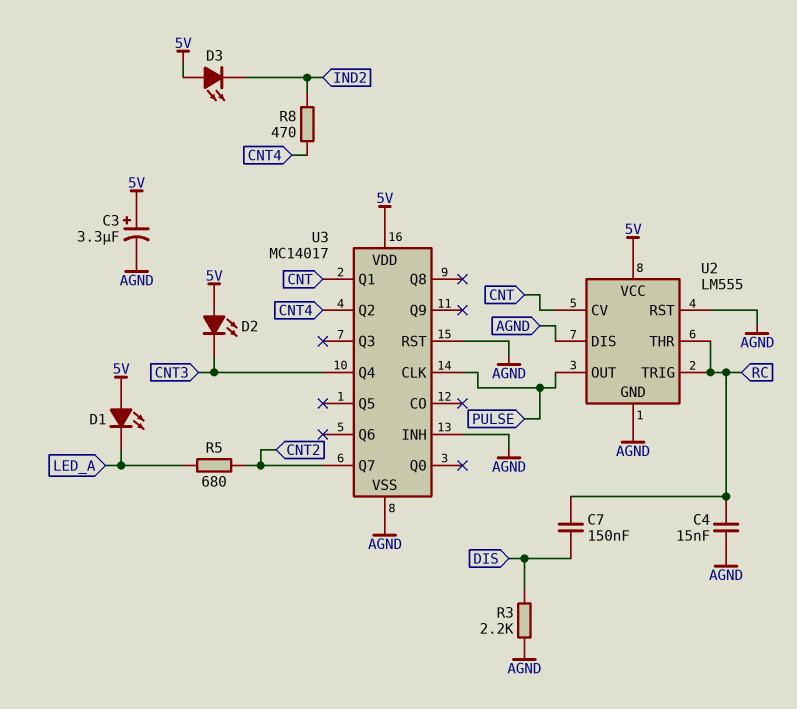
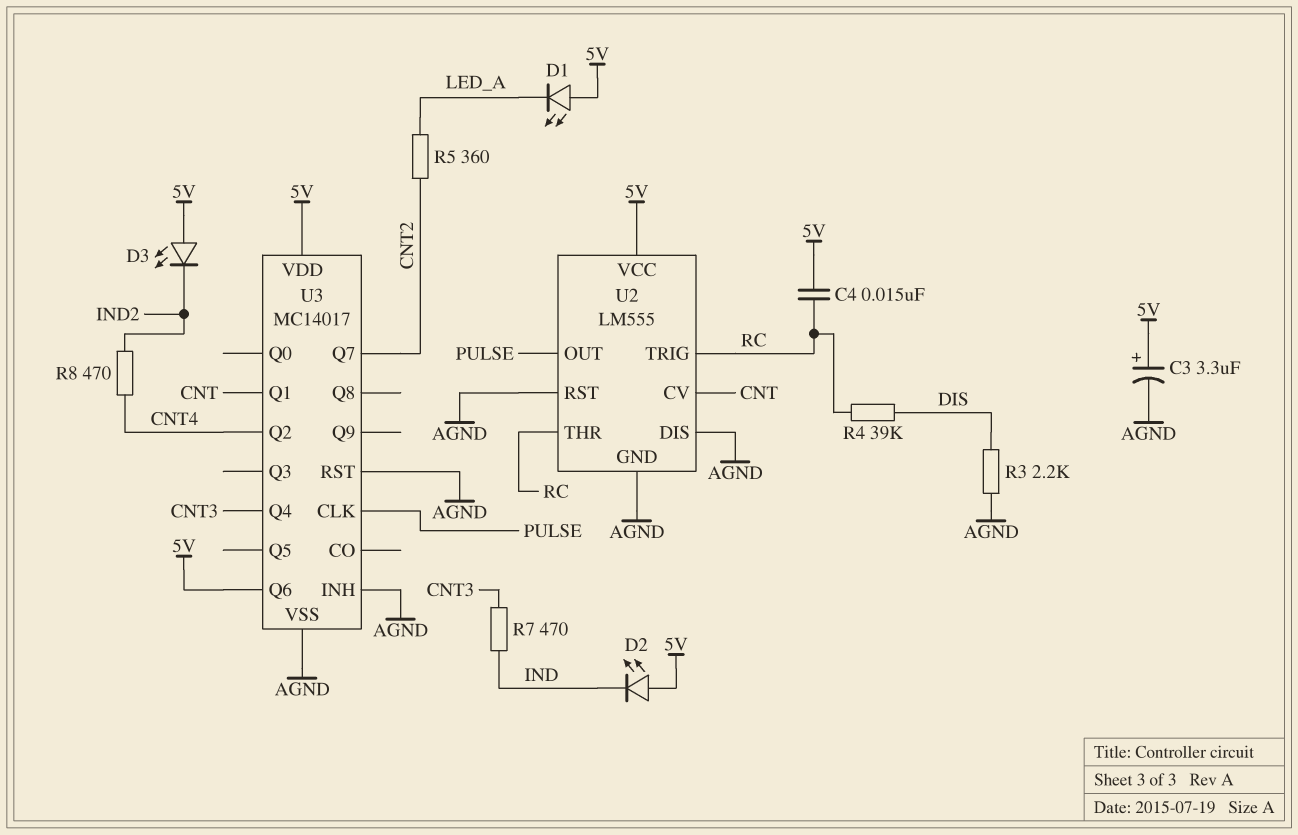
C4: 15nF (AGND, RC) -> 15nF (5V, RC)
C7: 150nF (DIS, RC) -> none
D2: LED (A 5V, K CNT3) -> LED (A 5V, K IND)
R4: none -> 39k (DIS, RC)
R5: 680 (CNT2, LED_A) -> 360 (CNT2, LED_A)
R7: none -> 470 (CNT3, IND)
U3 pin Q6: none -> 5V

